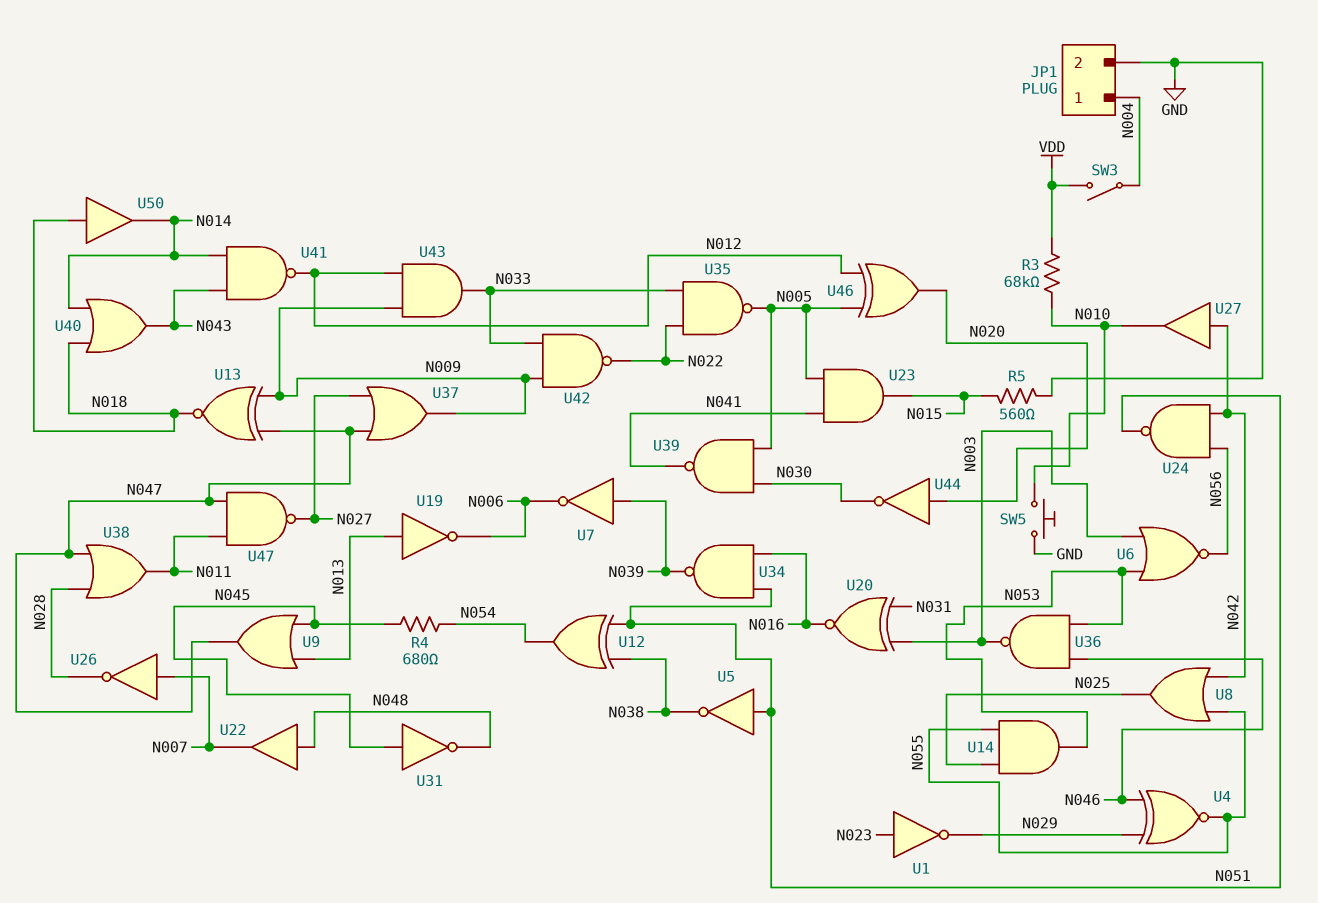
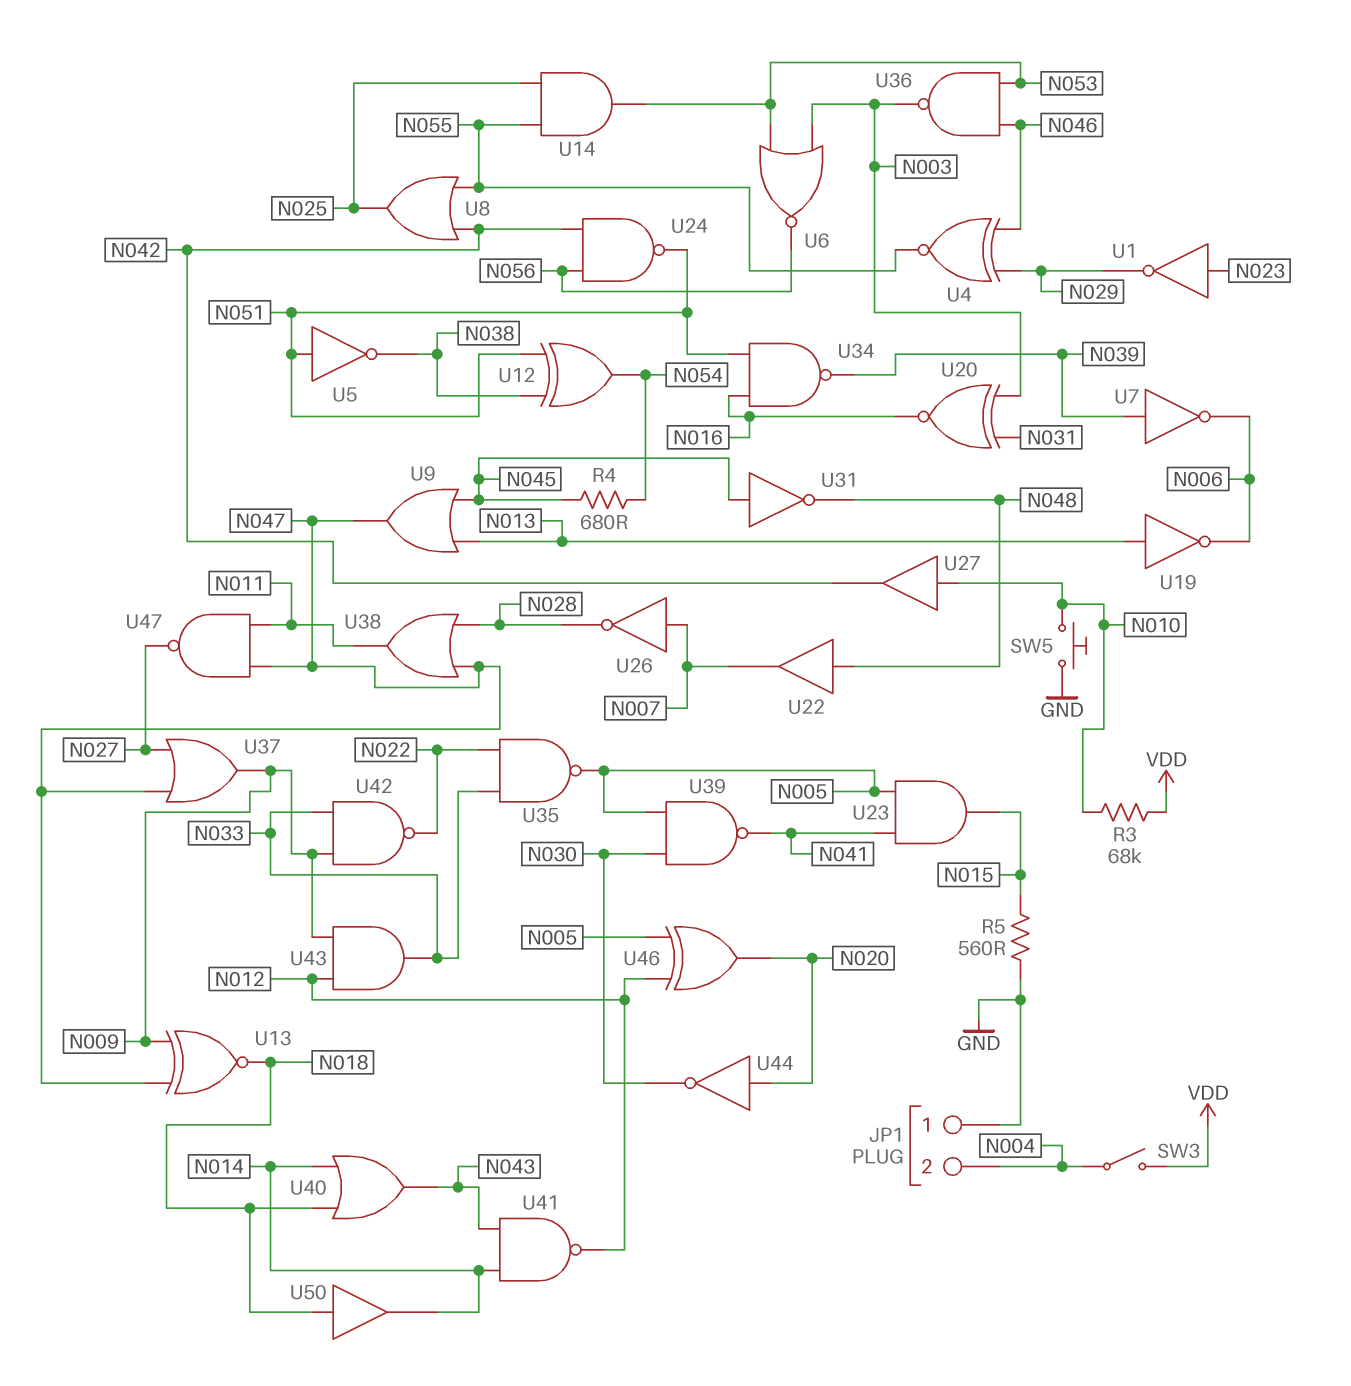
JP1 pin 1: N004 -> GND
JP1 pin 2: GND -> N004
U27: buffer (in N042, out N010) -> buffer (in N010, out N042)

